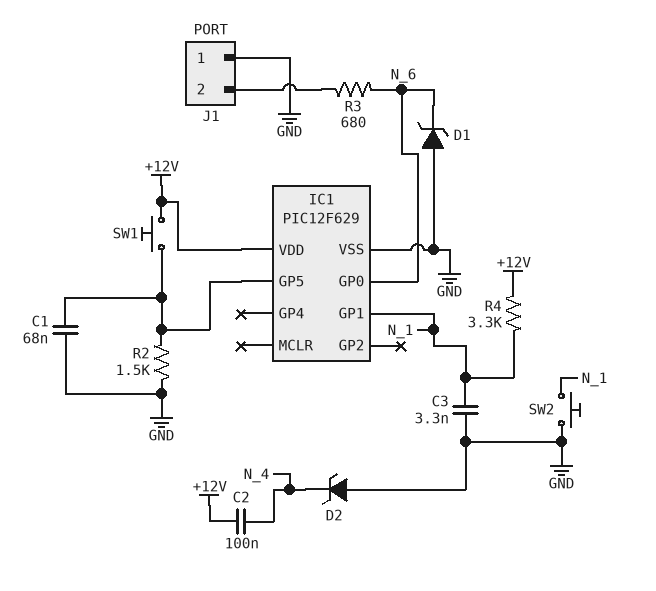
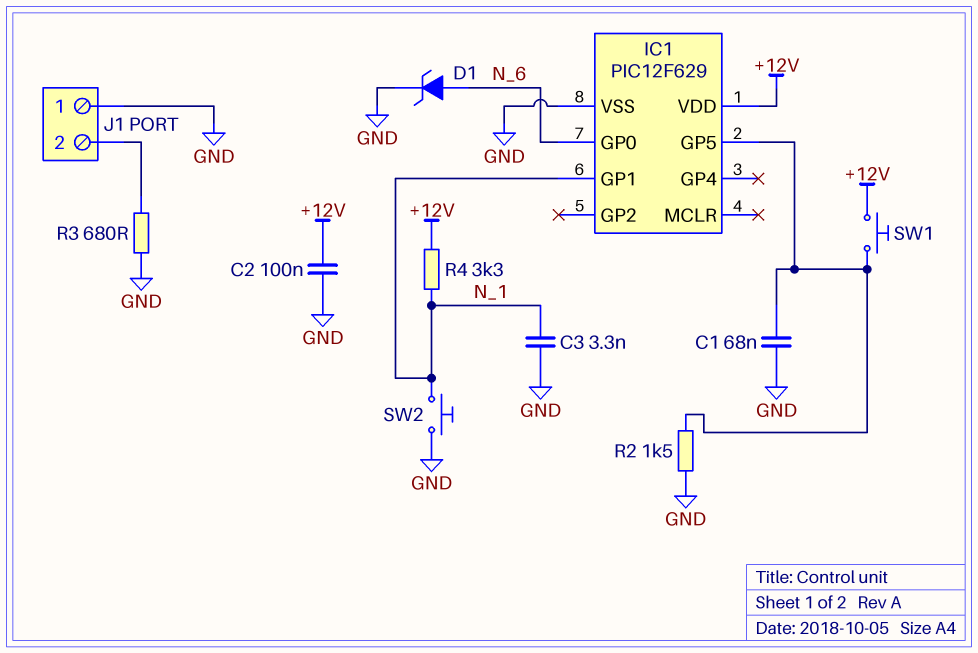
C2: 100nF (+12V, N_4) -> 100nF (+12V, GND)
D1: zener (A GND, K N_6) -> zener (A N_6, K GND)
D2: zener (A GND, K N_4) -> none
R3: 680 (J1/2, N_6) -> 680 (GND, J1/2)

